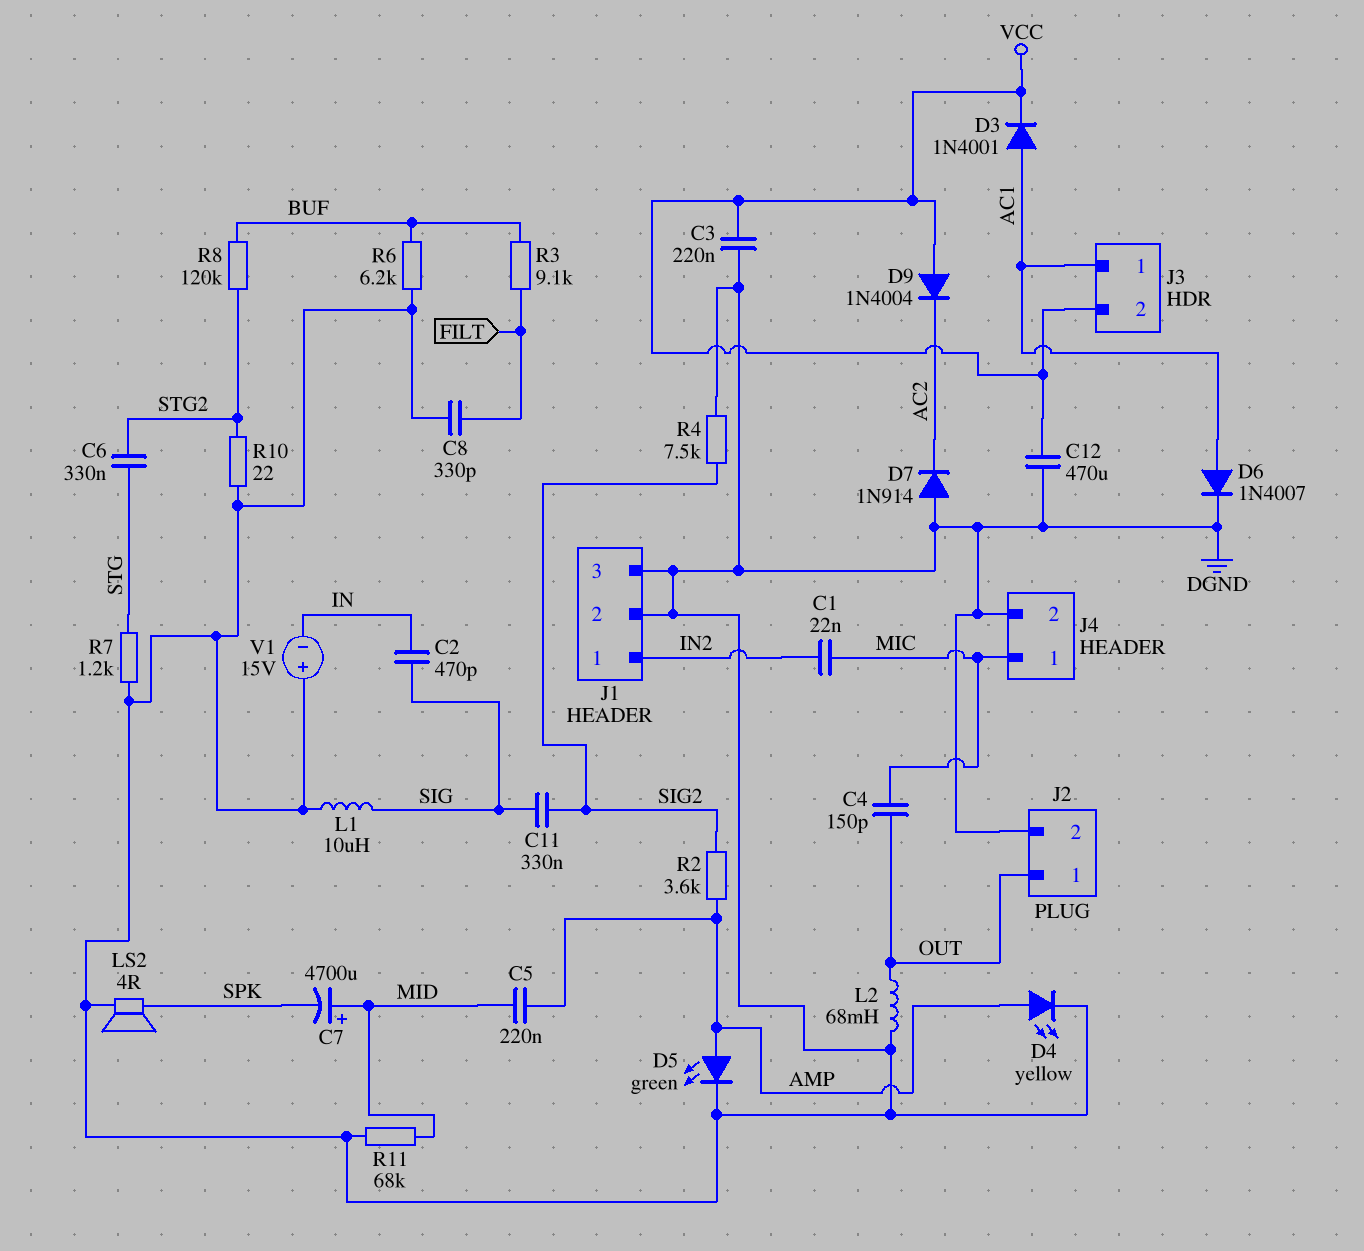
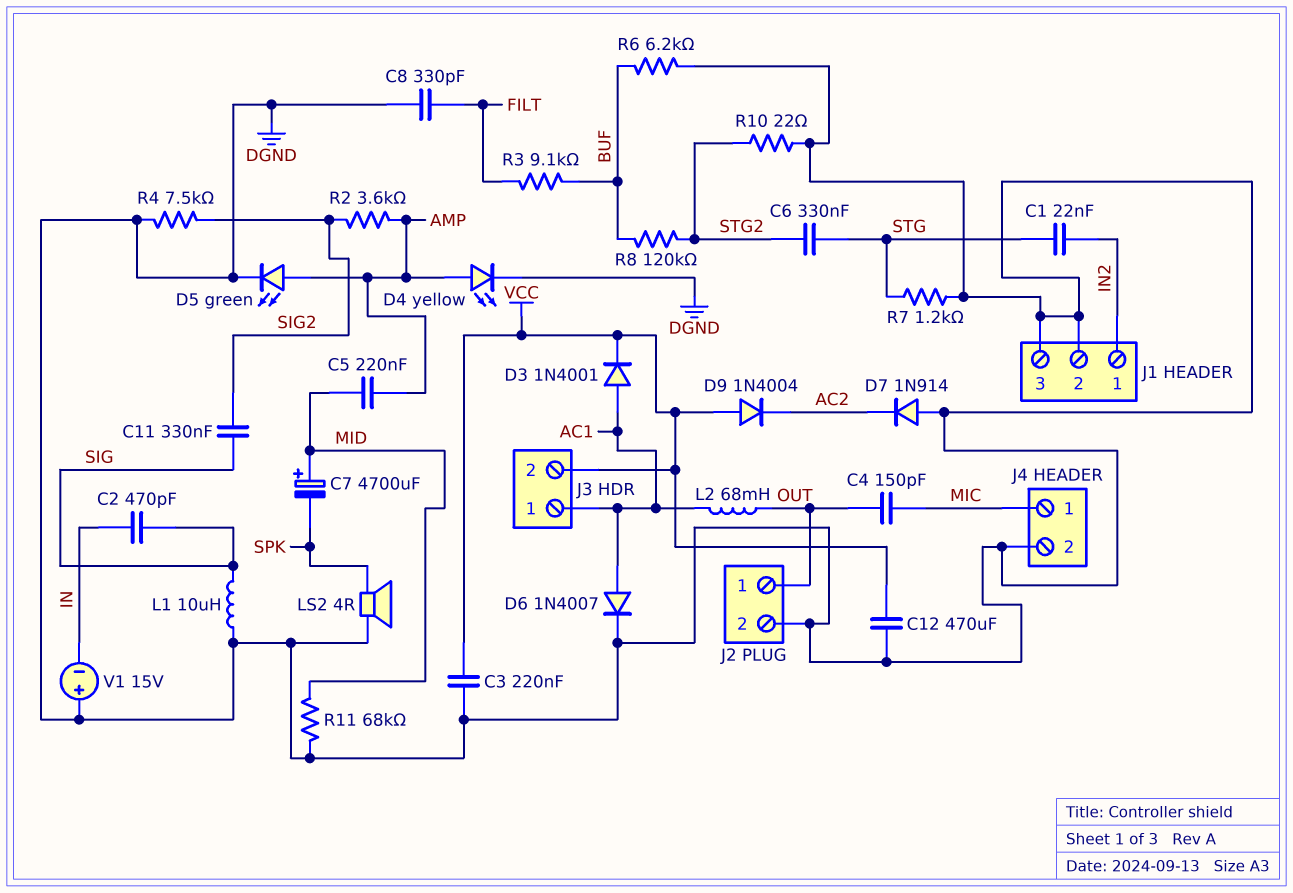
C1: 22nF (IN2, MIC) -> 22nF (IN2, STG)
L2: 68mH (DGND, OUT) -> 68mH (AC1, OUT)

